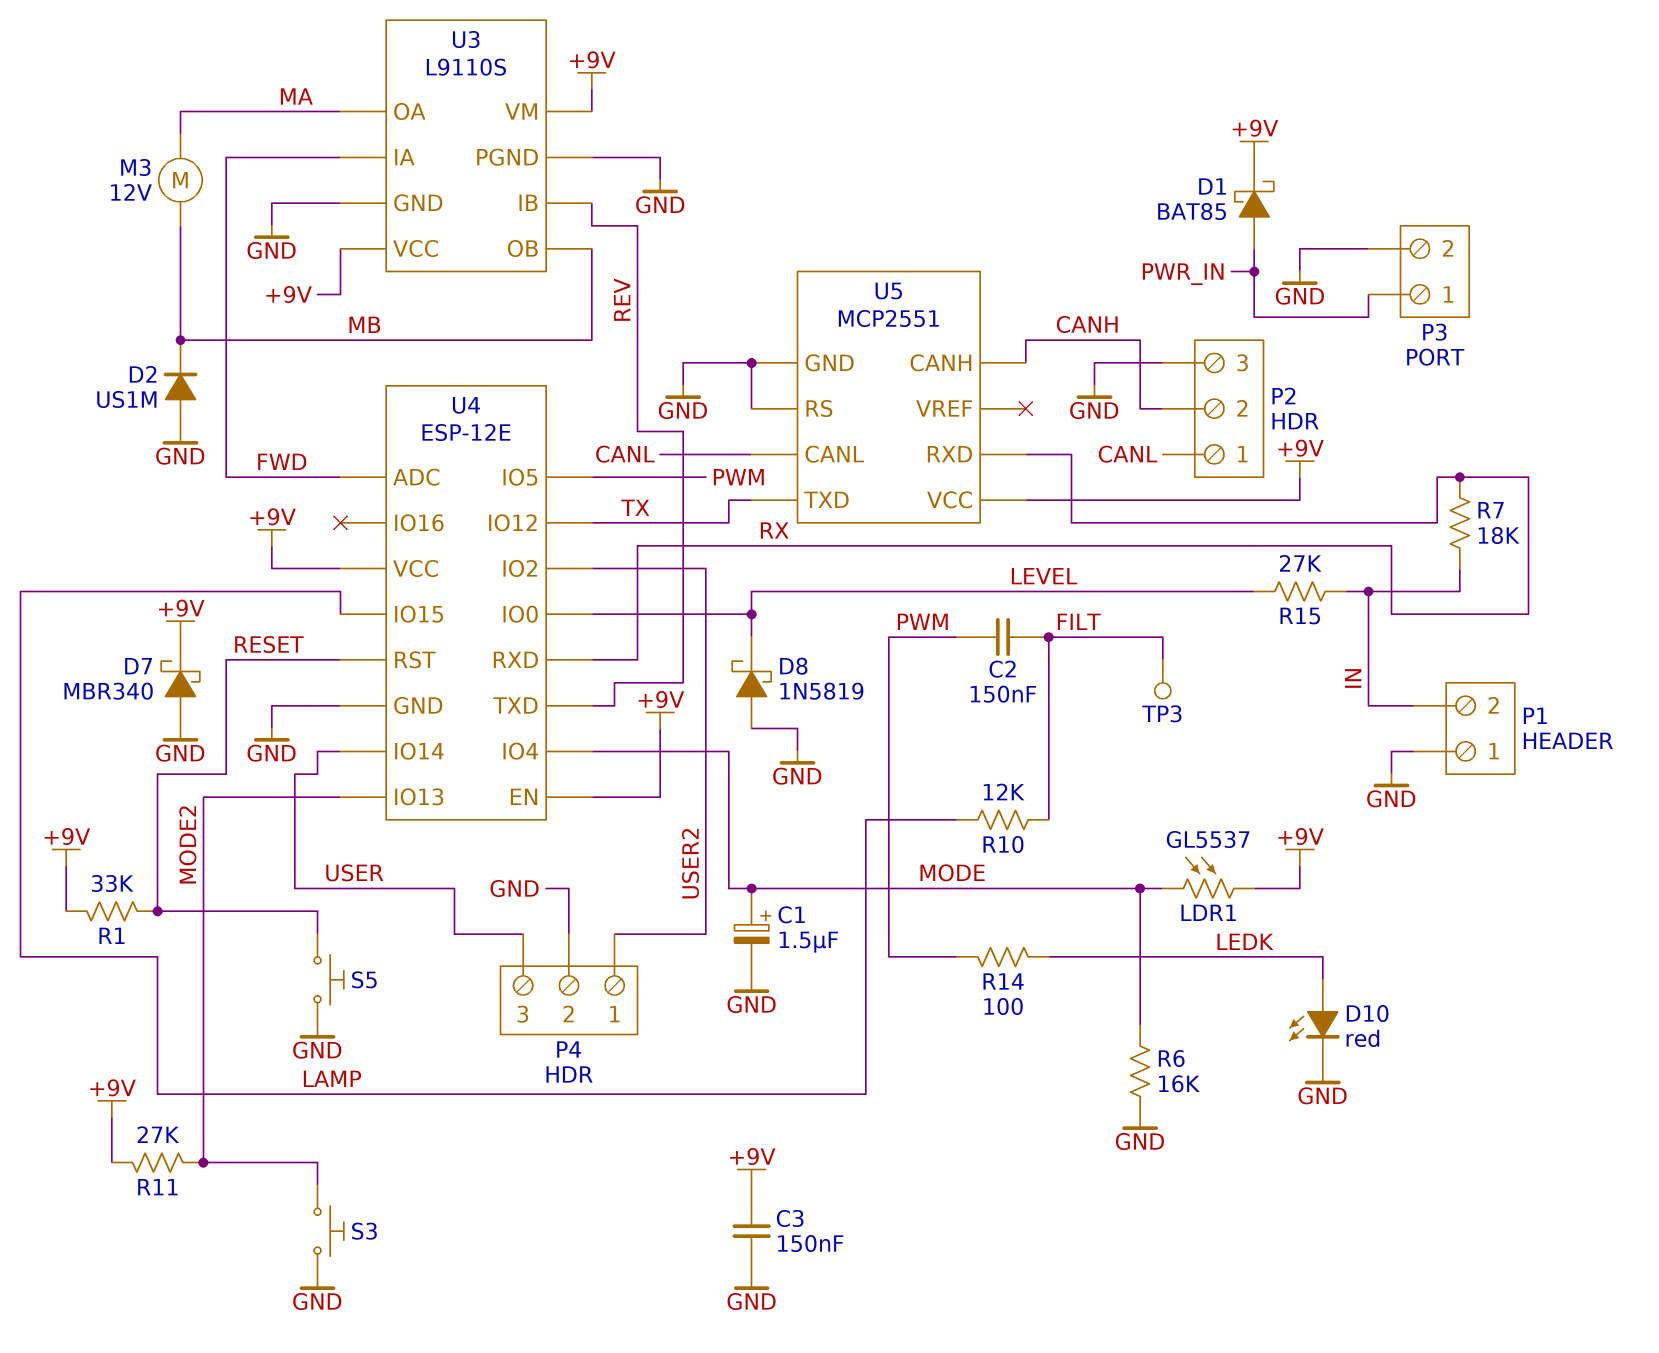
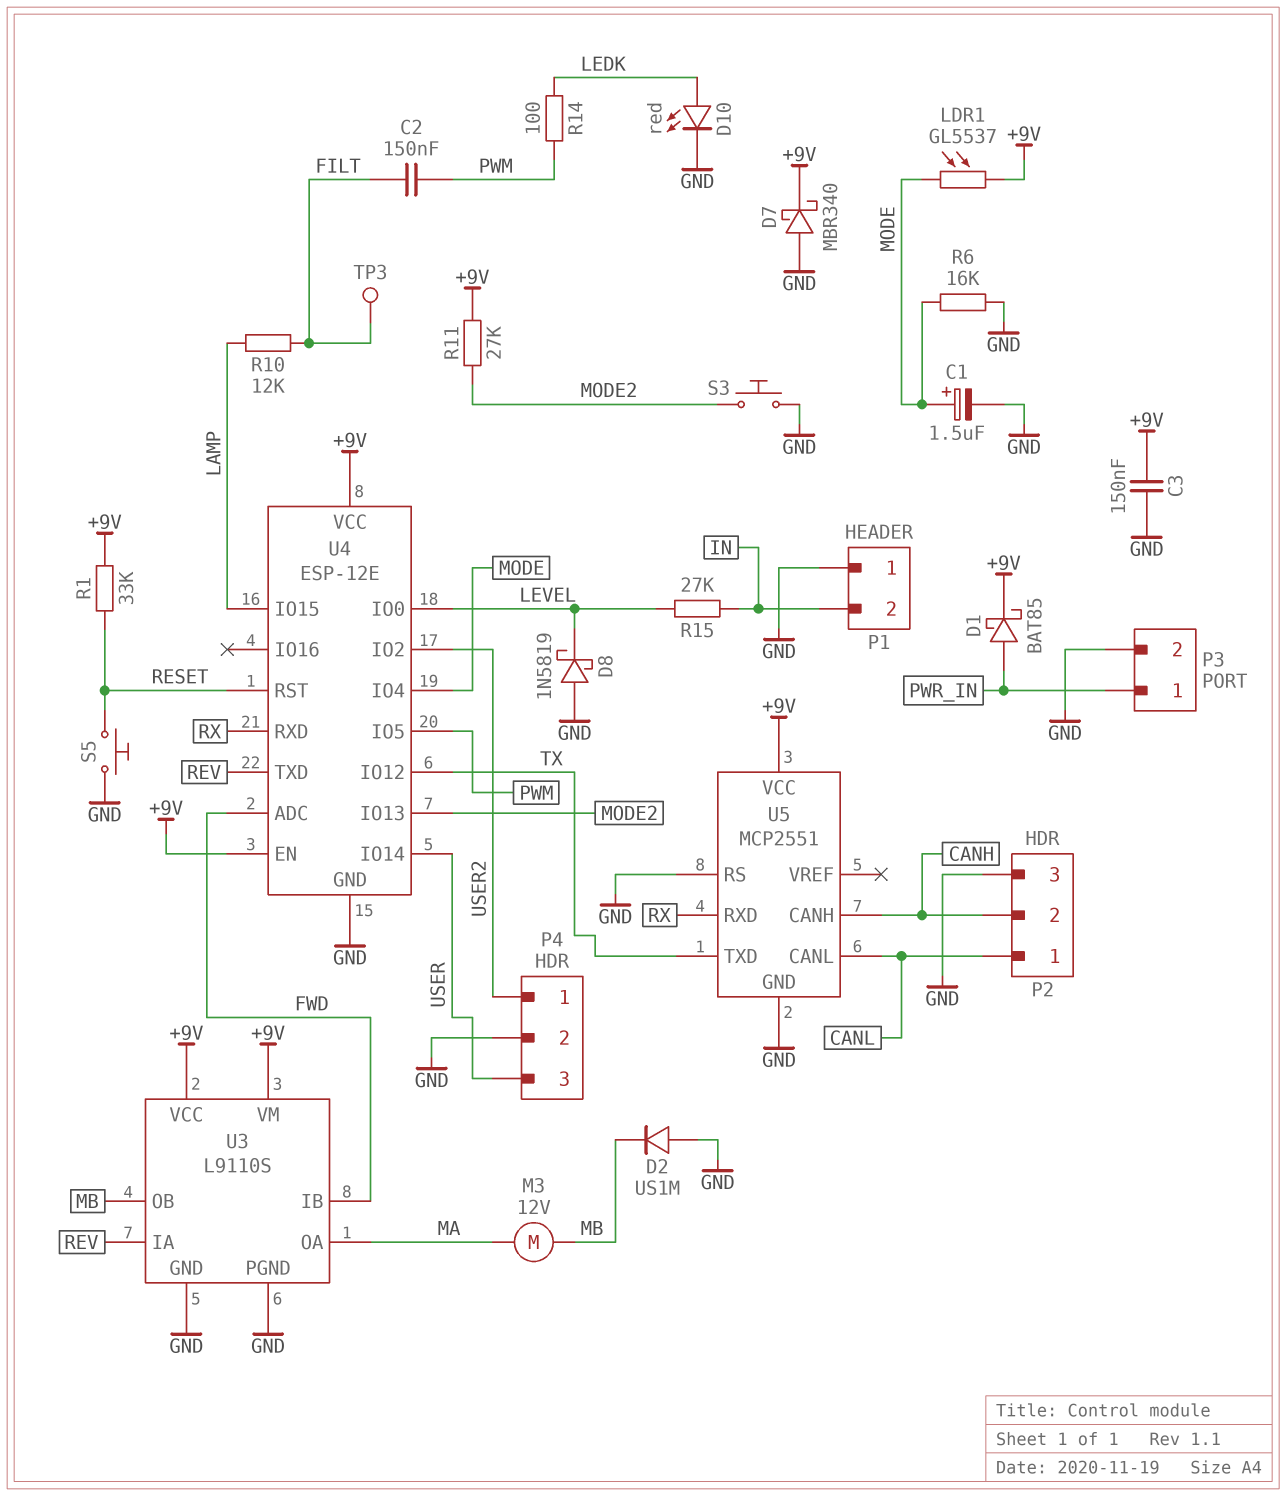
R7: 18k (IN, RX) -> none
U3 pin IA: FWD -> REV
U3 pin IB: REV -> FWD

